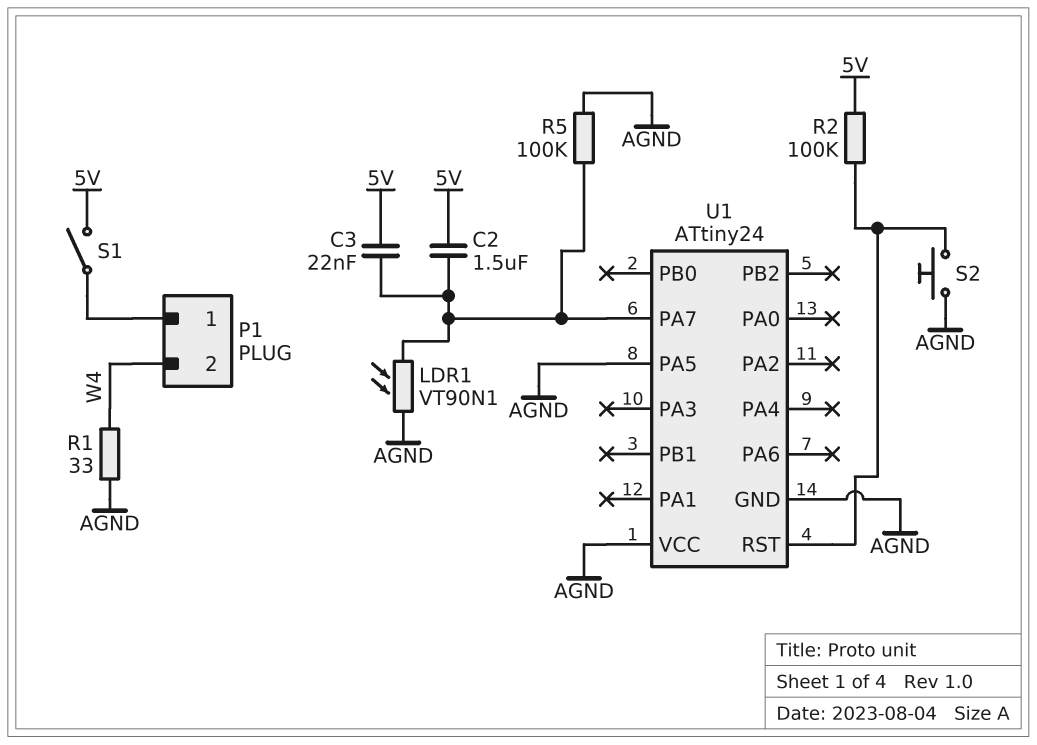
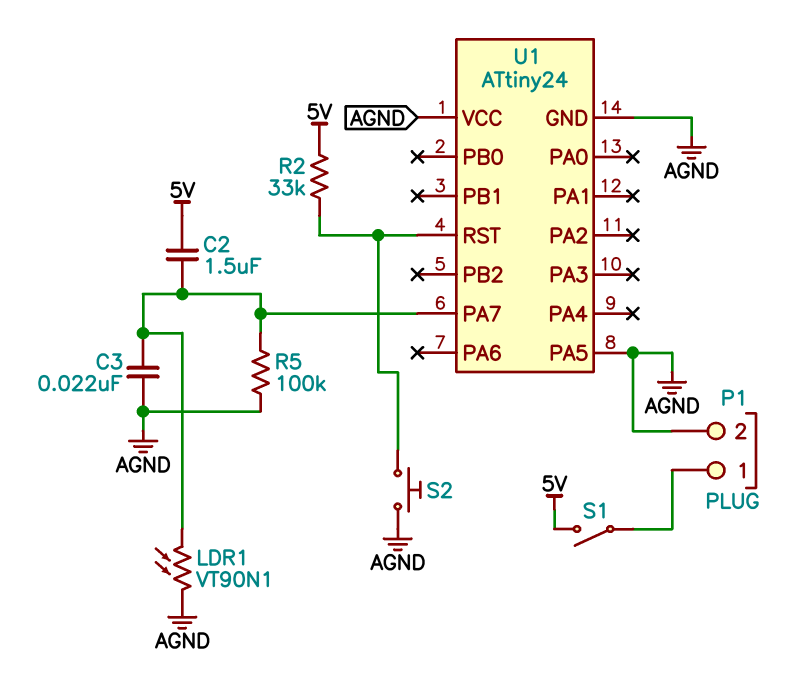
C3: 22nF (5V, U1/PA7) -> 22nF (AGND, U1/PA7)
P1 pin 2: W4 -> AGND
R1: 33 (AGND, W4) -> none
R2: 100k (5V, U1/RST) -> 33k (5V, U1/RST)

